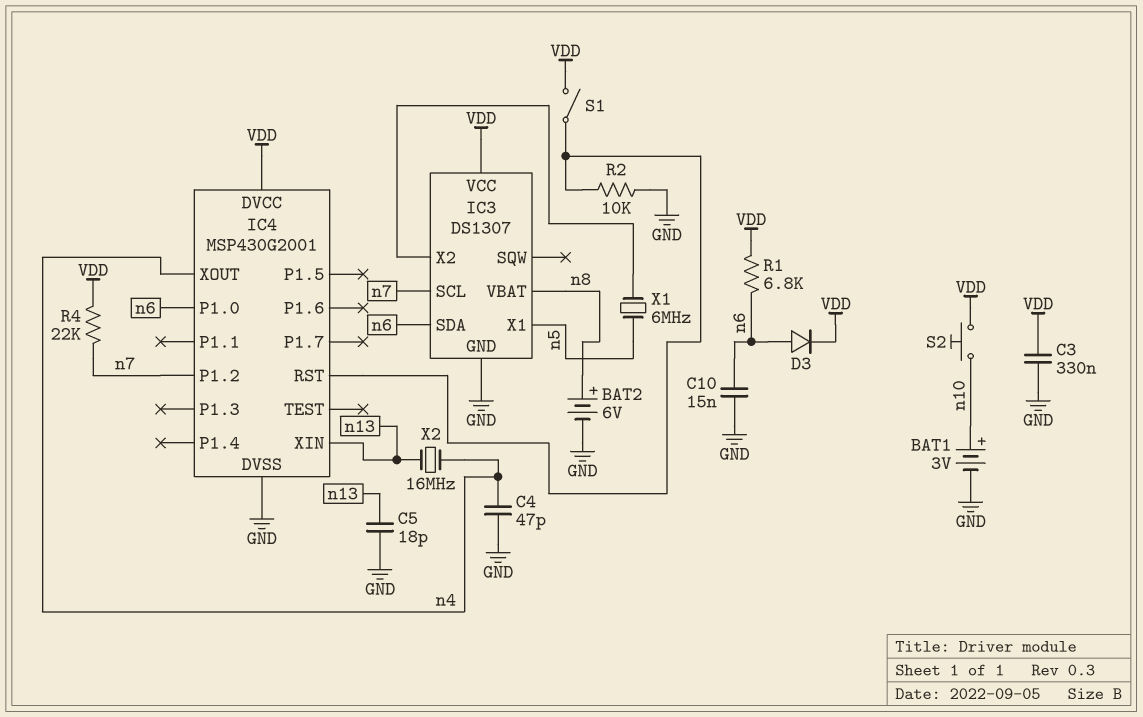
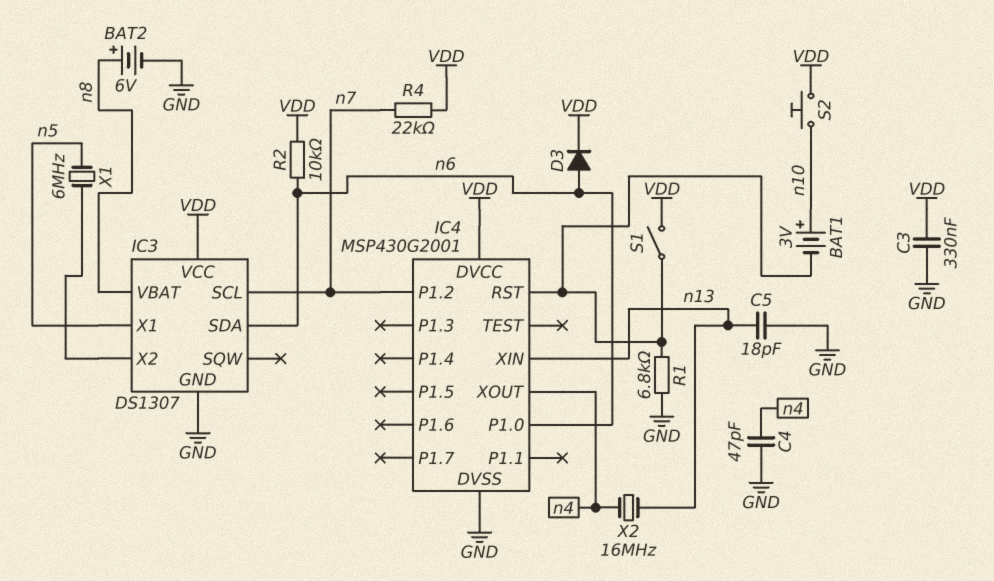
BAT1: 3V (plus n10, minus GND) -> 3V (plus n10, minus IC4/RST)
C10: 15nF (GND, n6) -> none
R1: 6.8k (VDD, n6) -> 6.8k (GND, IC4/RST)
R2: 10k (GND, IC4/RST) -> 10k (VDD, n6)

